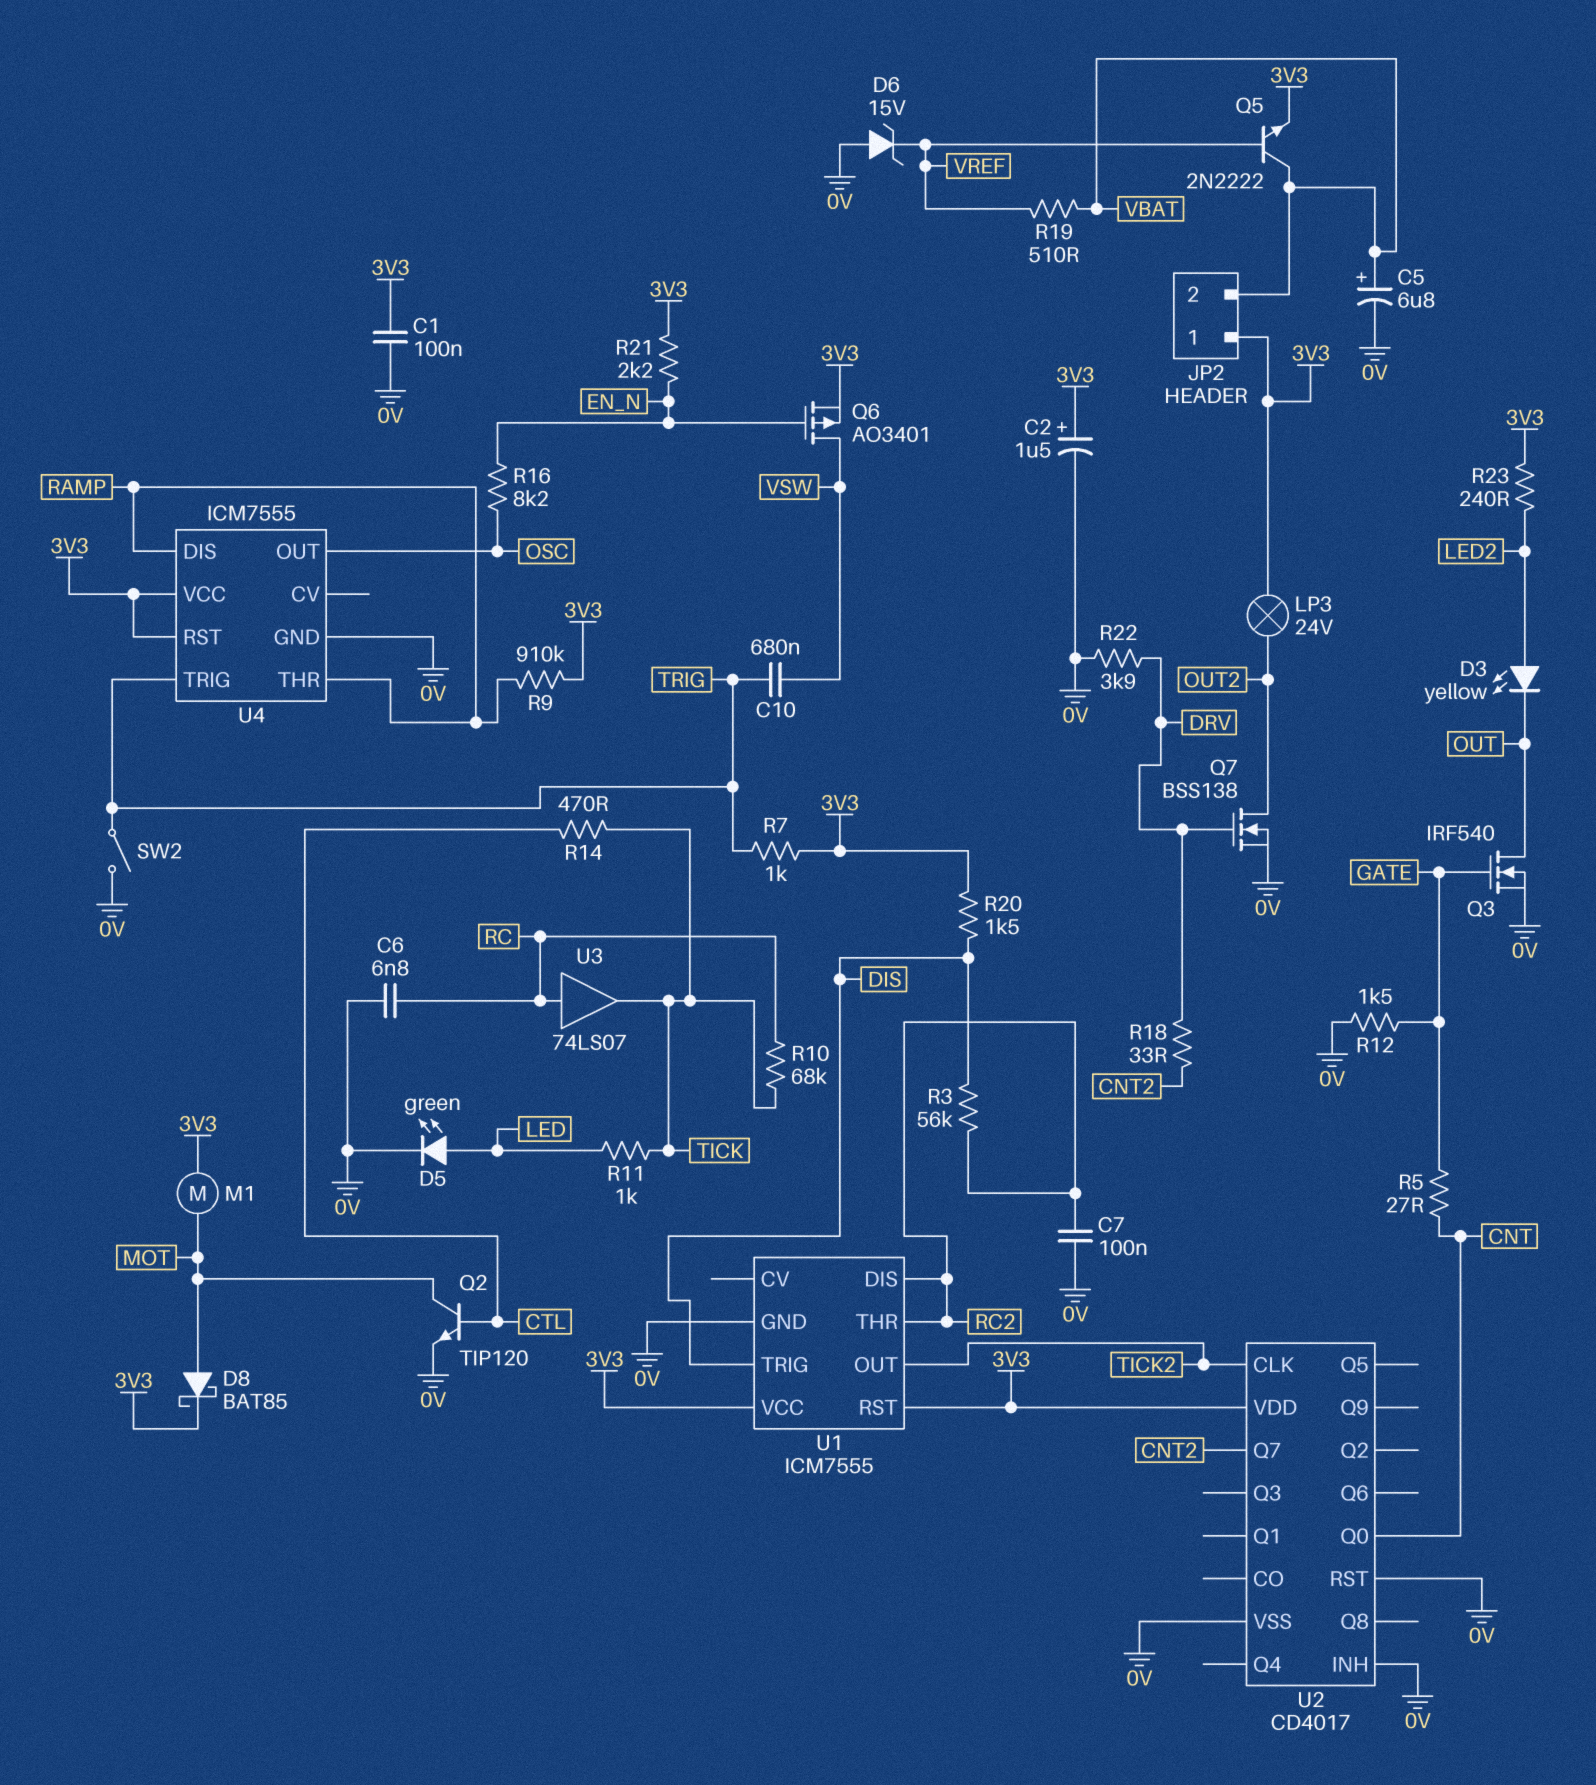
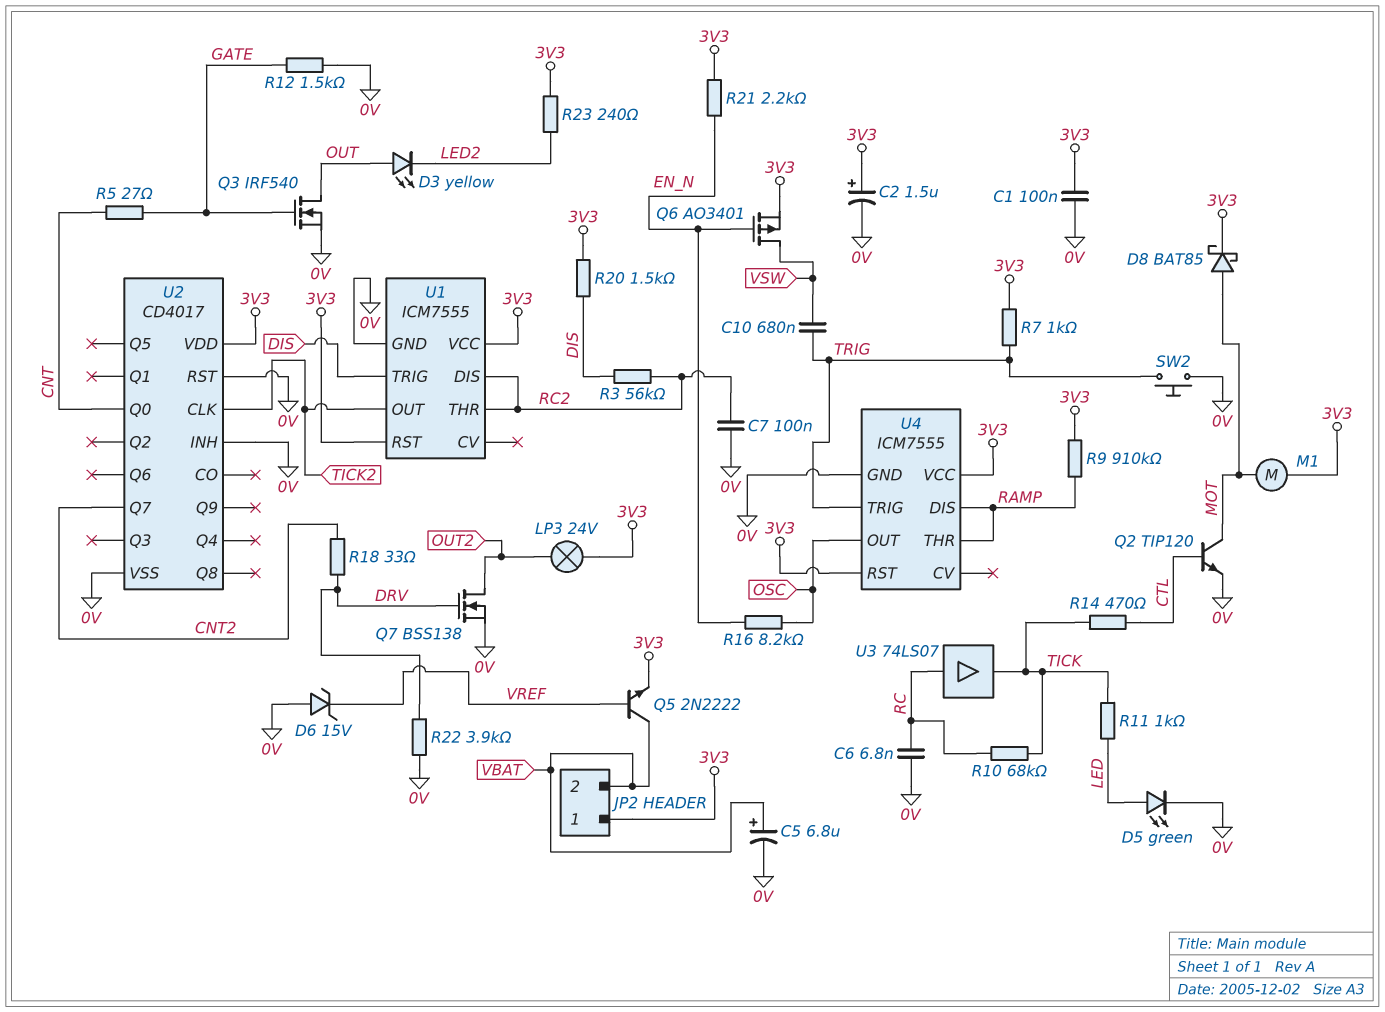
D3: LED yellow (A LED2, K OUT) -> LED yellow (A OUT, K LED2)
R19: 510 (VBAT, VREF) -> none
SW2: switch (0V, TRIG) -> button (0V, TRIG)

